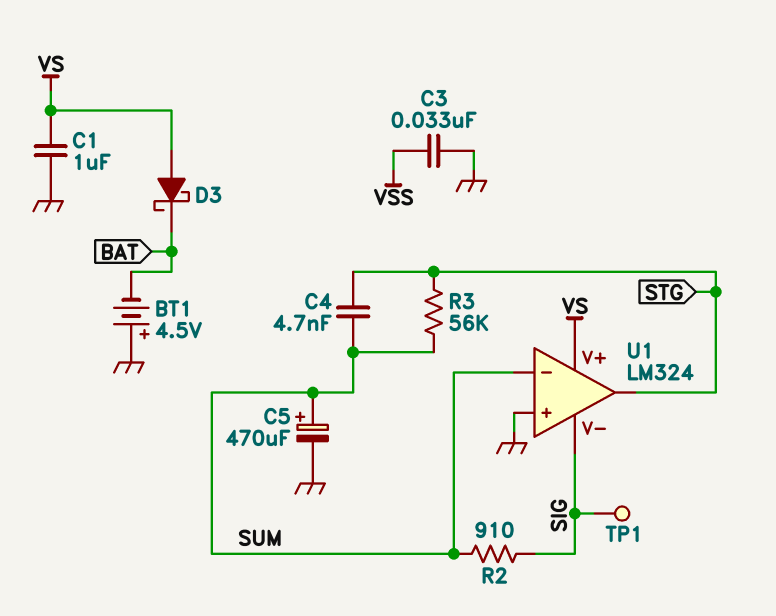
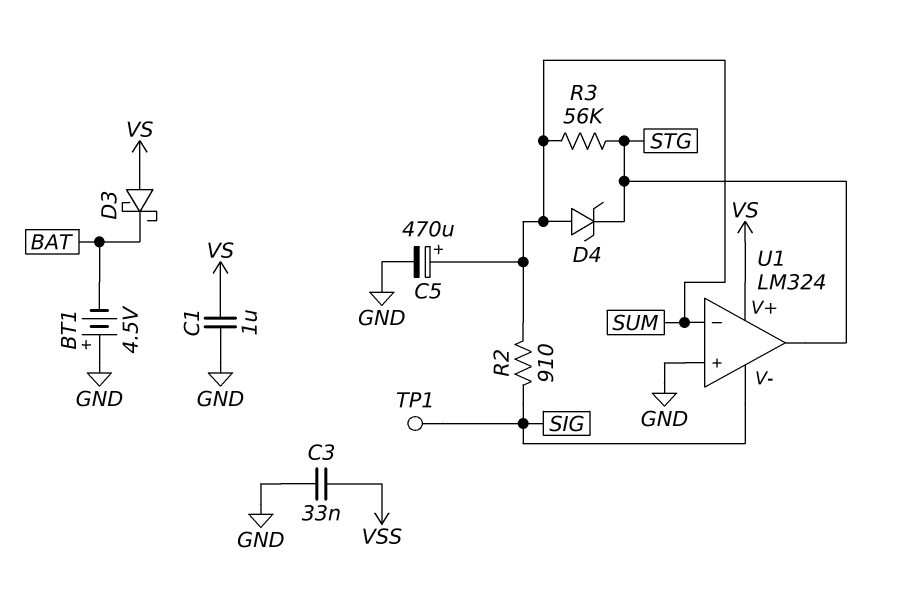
C4: 4.7nF (STG, SUM) -> none
D4: none -> zener (A SUM, K STG)

